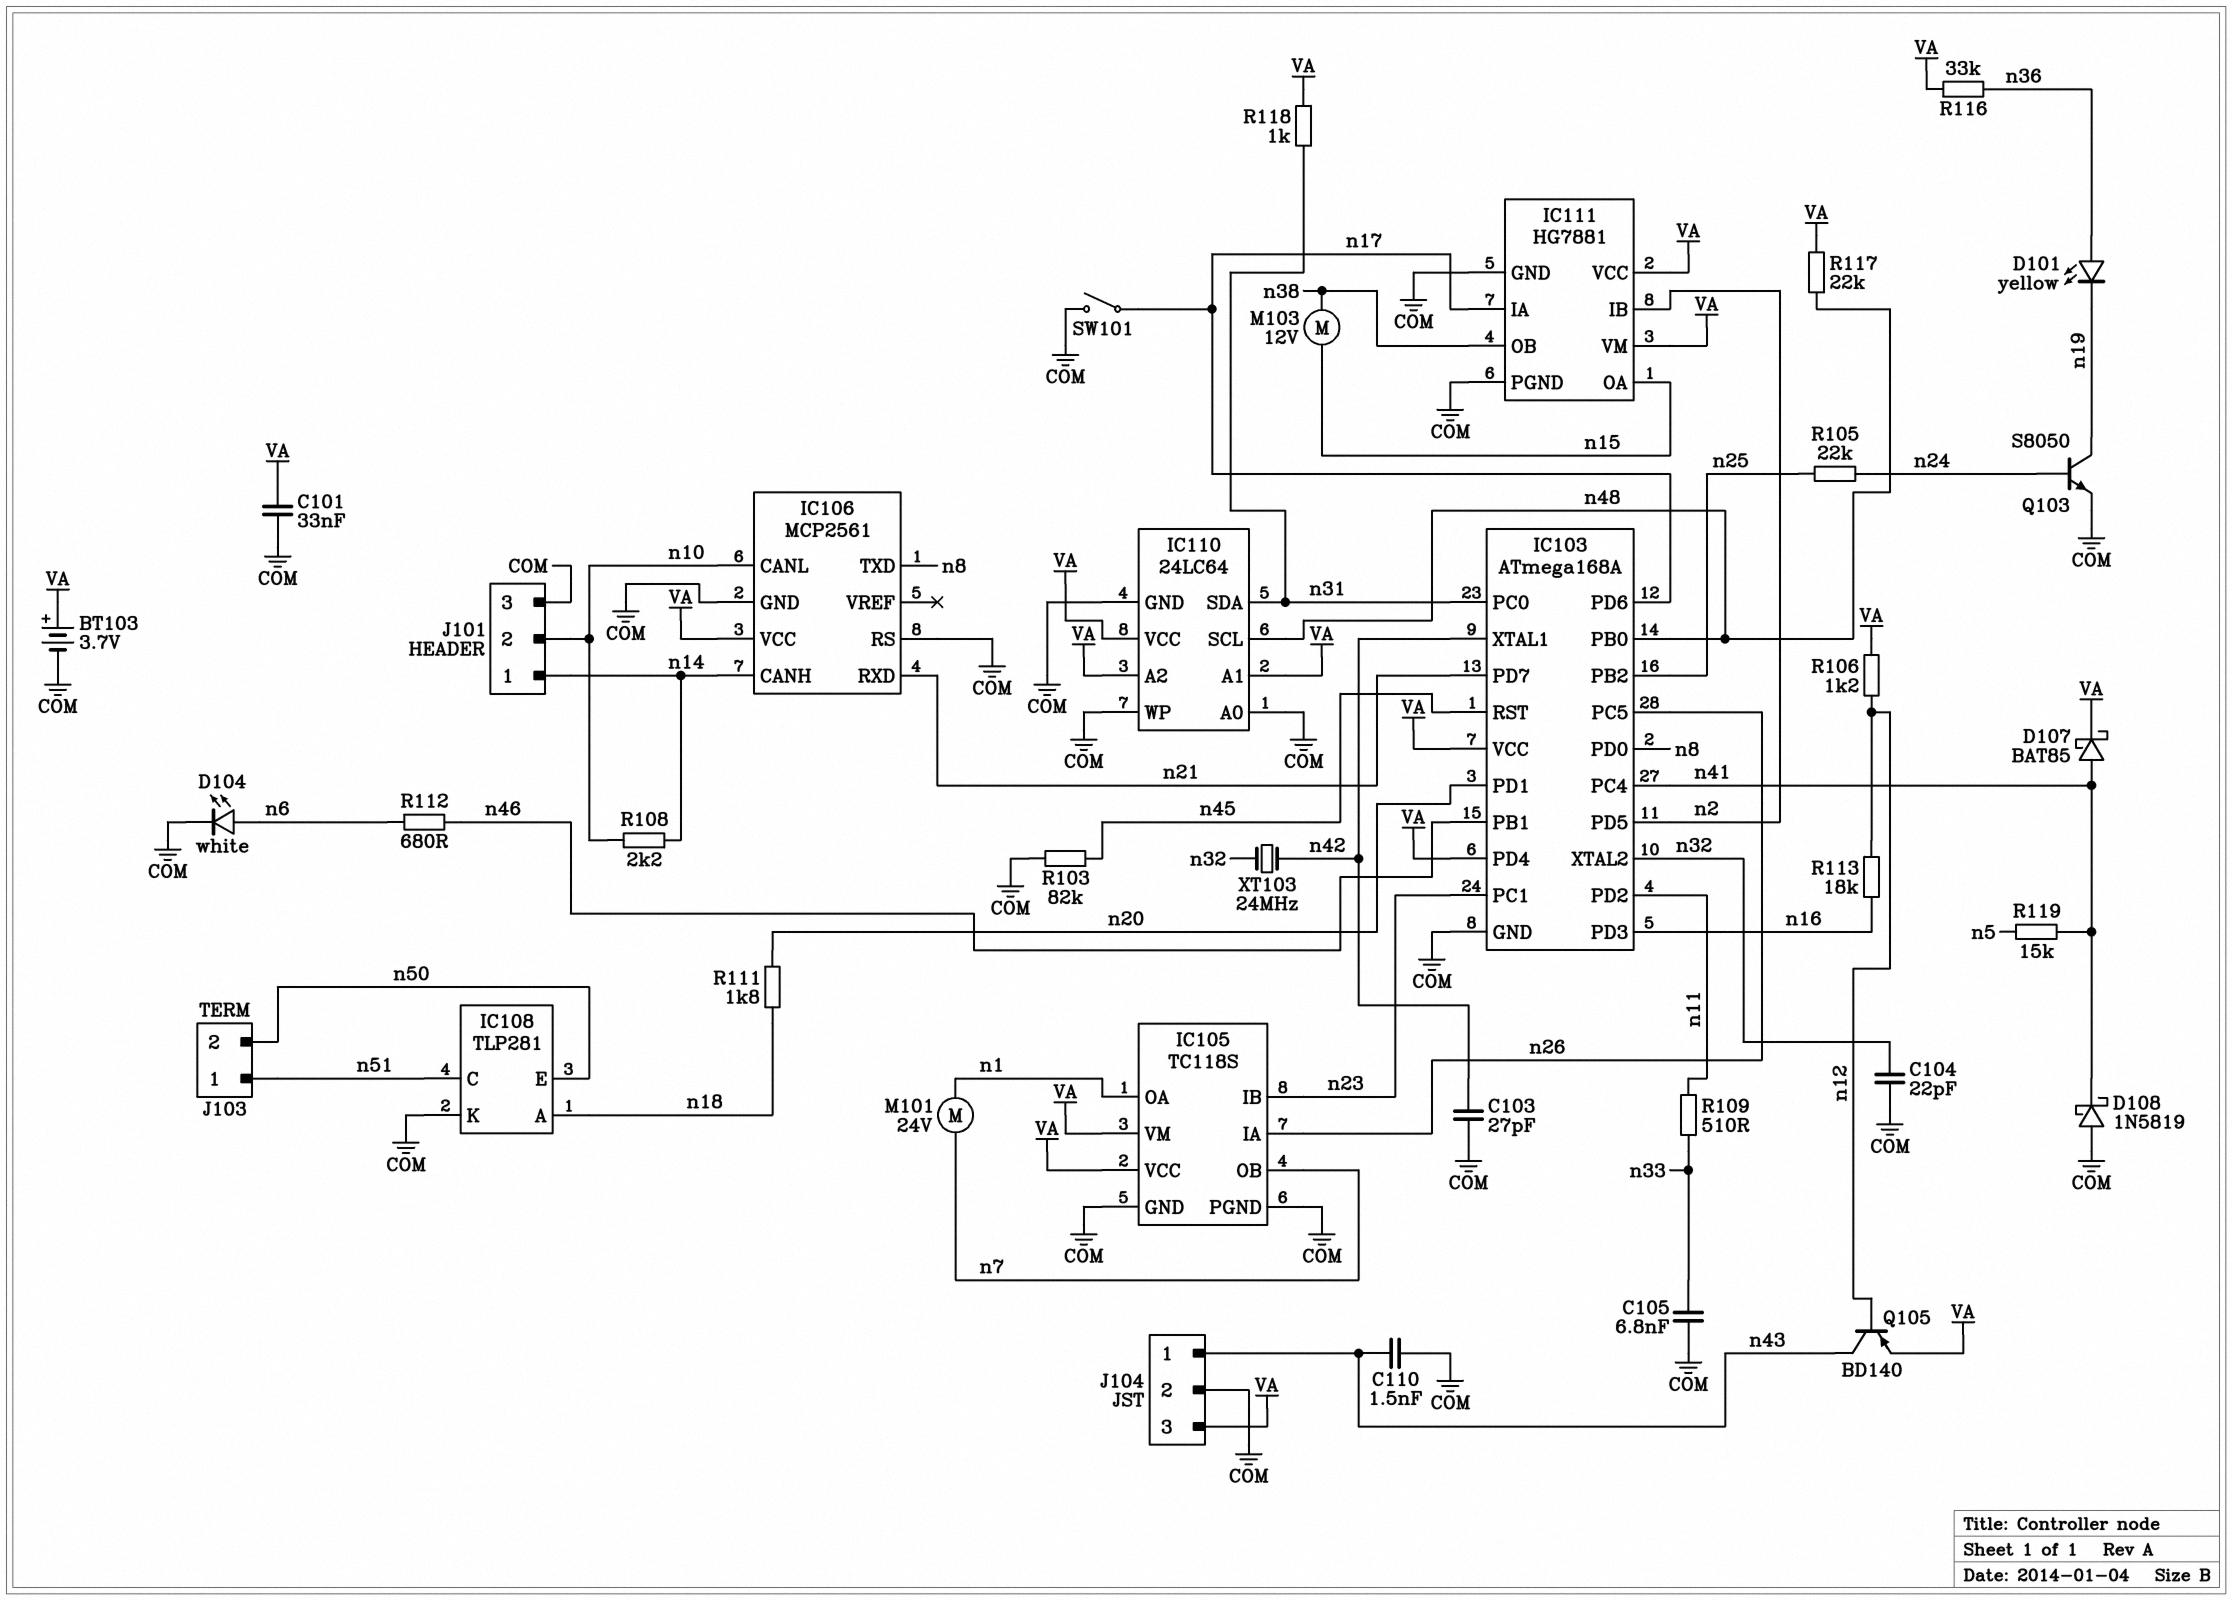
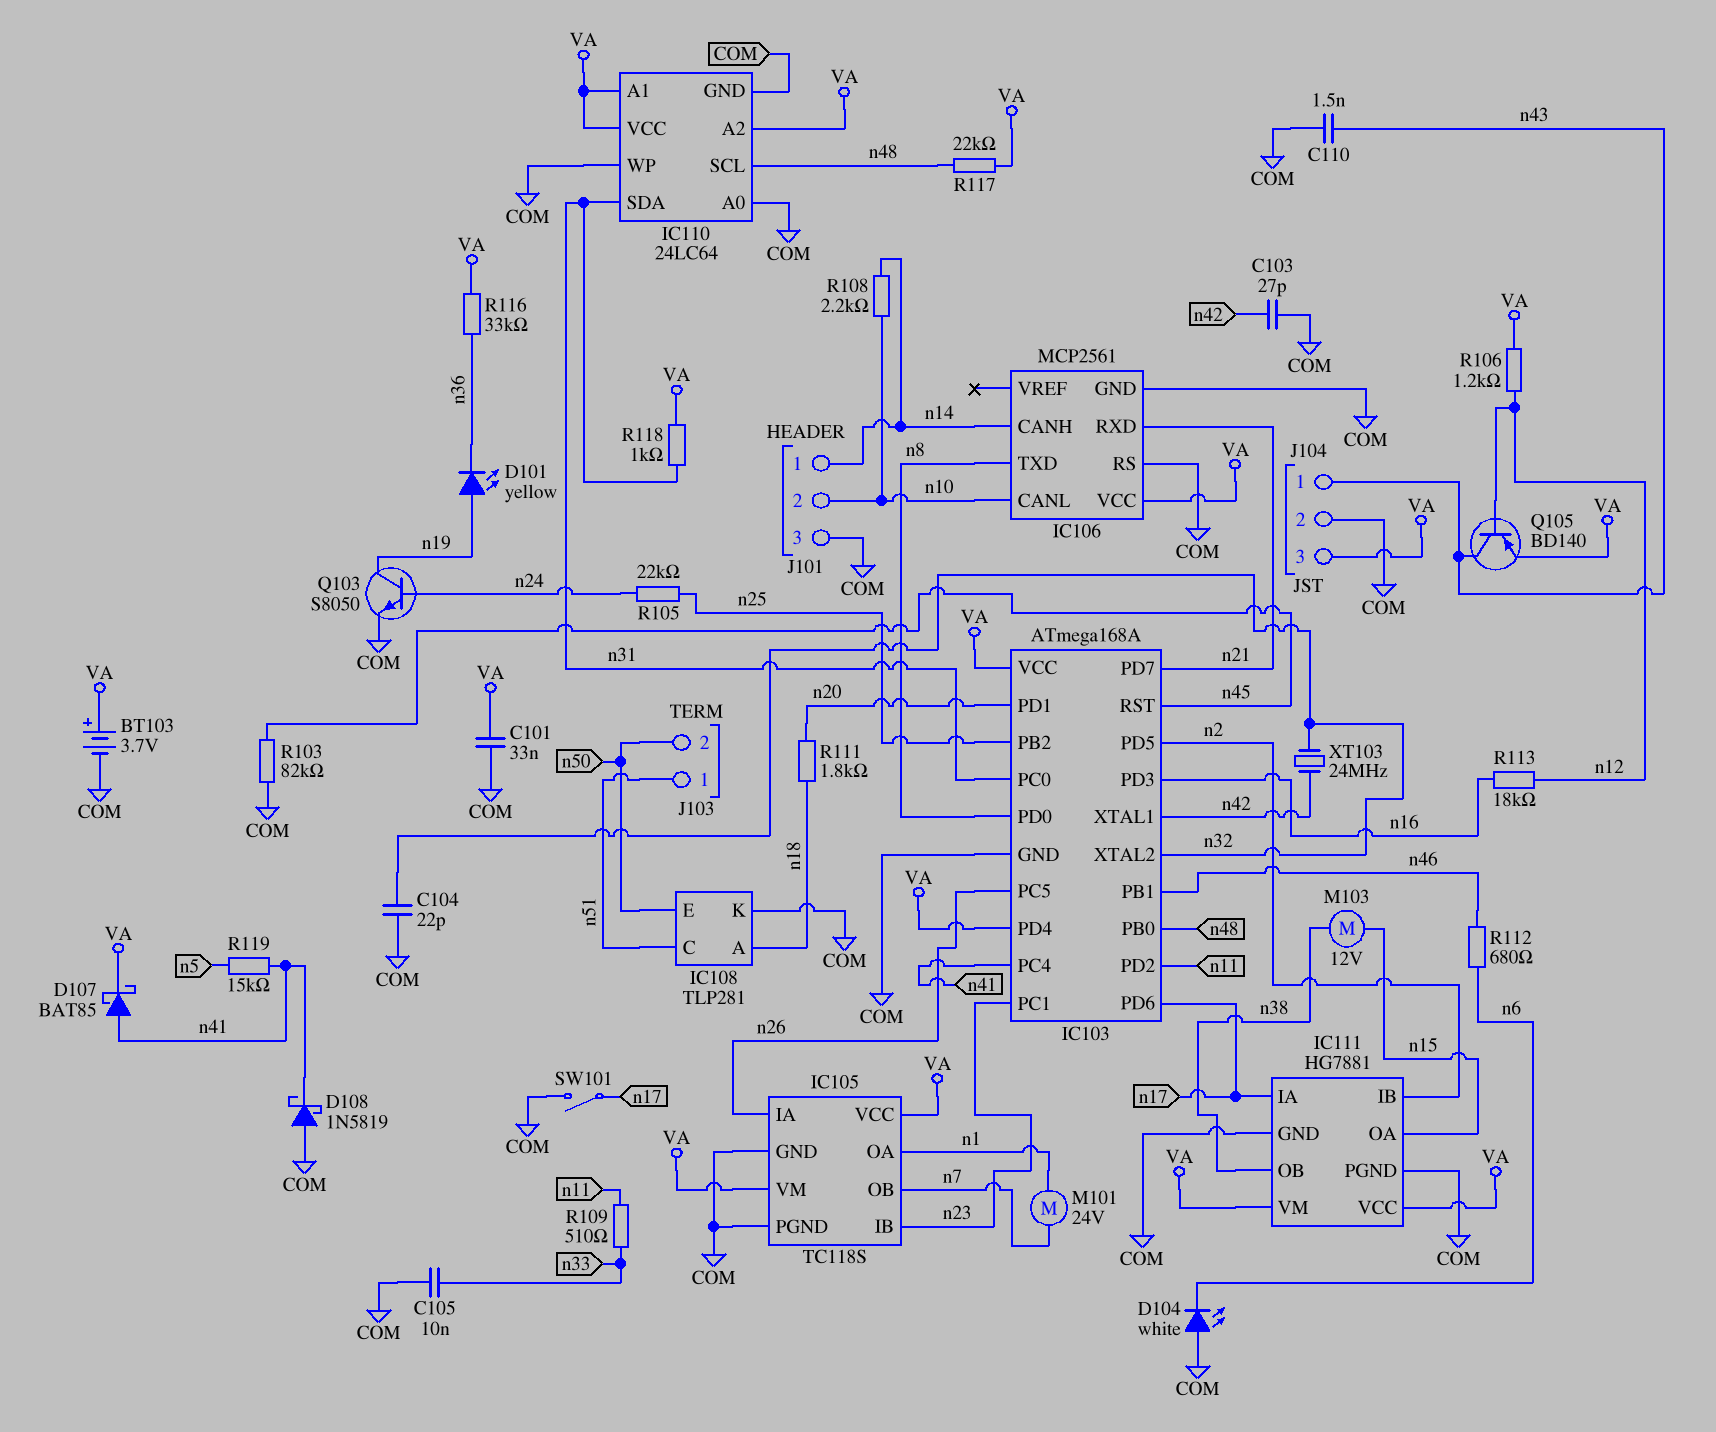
C105: 6.8nF (COM, n33) -> 10nF (COM, n33)
D101: LED yellow (A n36, K n19) -> LED yellow (A n19, K n36)
D104: LED white (A n6, K COM) -> LED white (A COM, K n6)

